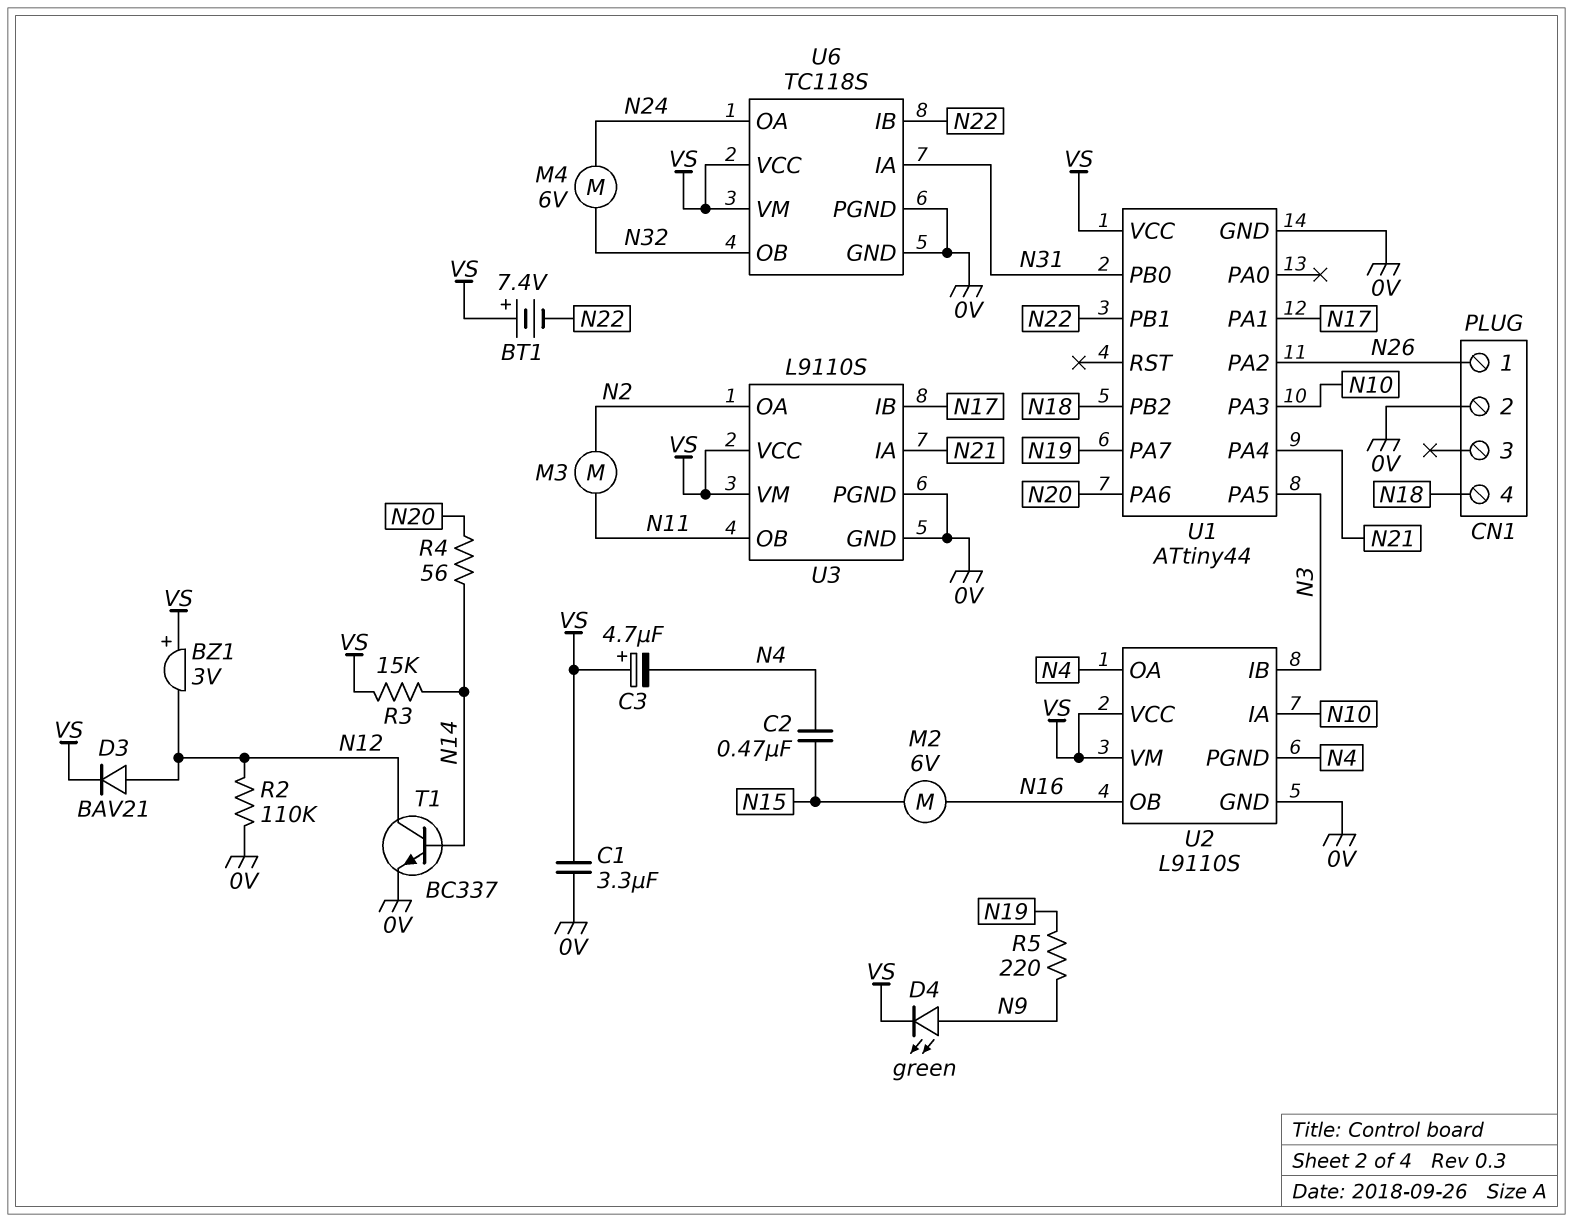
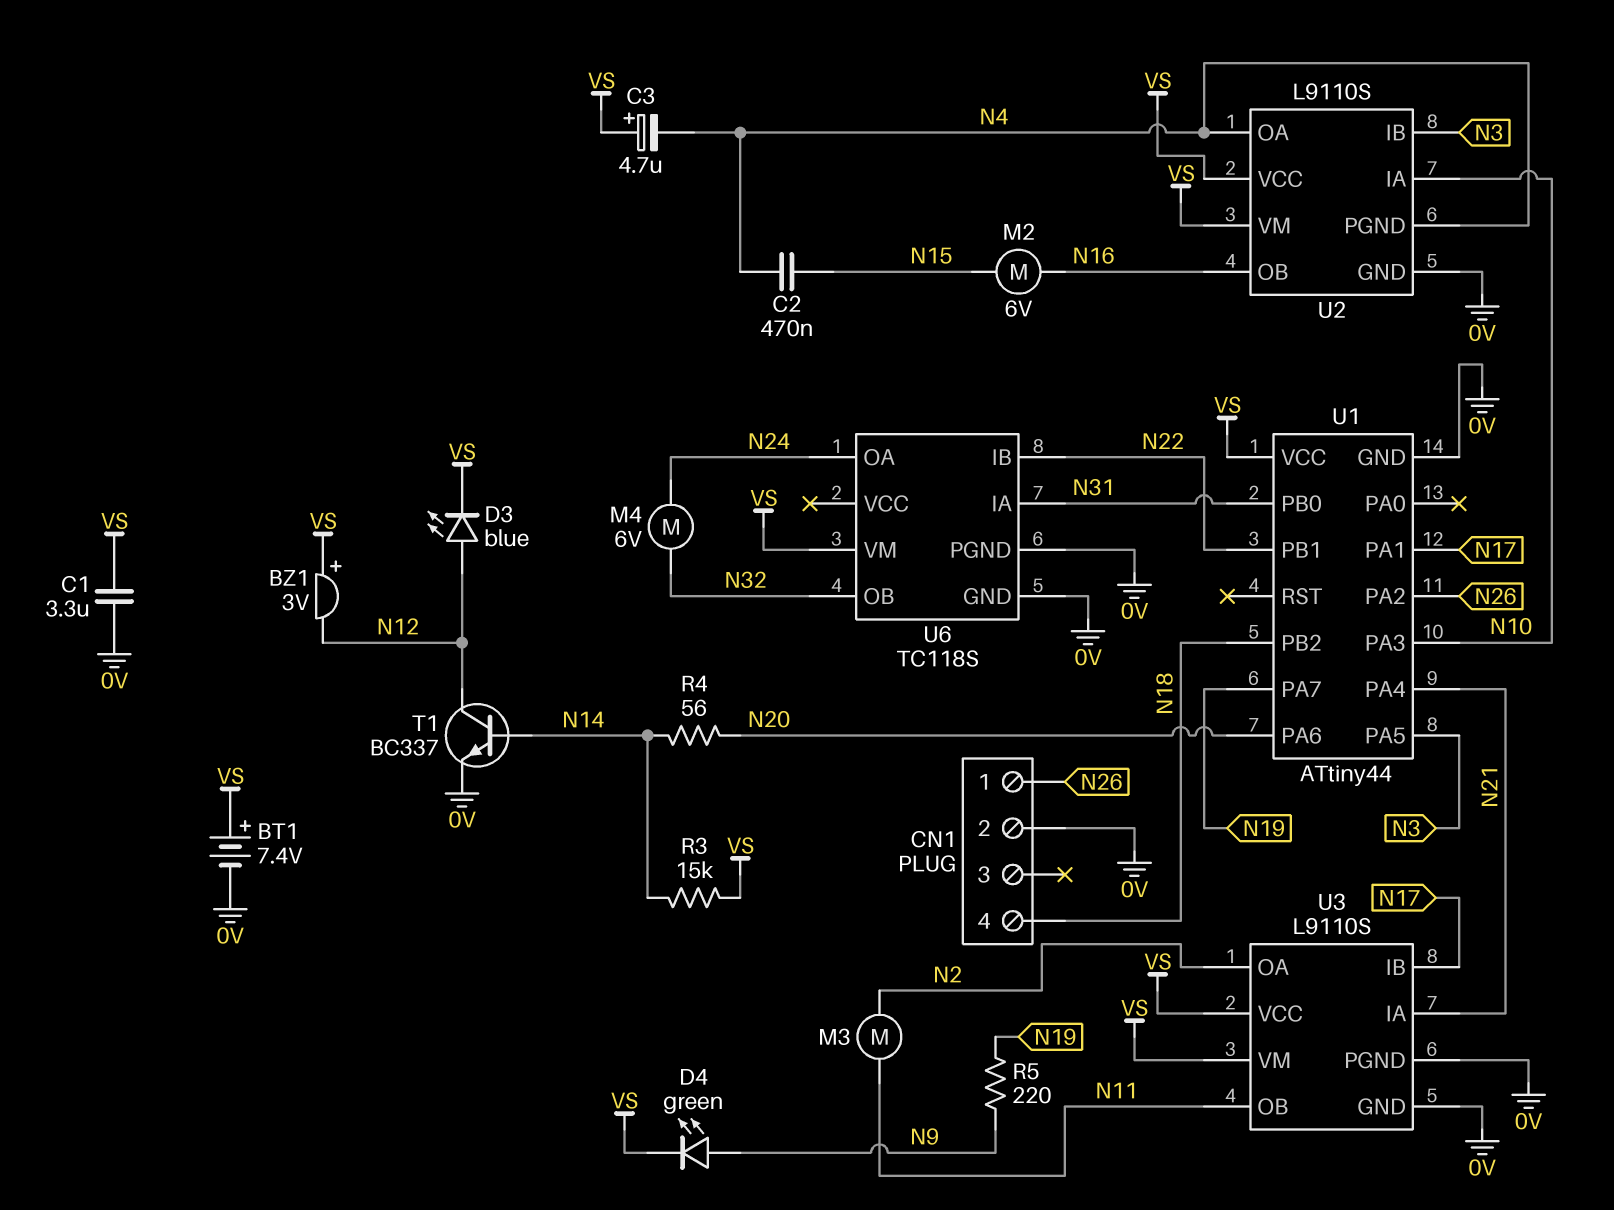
BT1: 7.4V (plus VS, minus N22) -> 7.4V (plus VS, minus 0V)
D3: diode BAV21 (A N12, K VS) -> LED blue (A N12, K VS)
R2: 110k (0V, N12) -> none
U6 pin VCC: VS -> none

